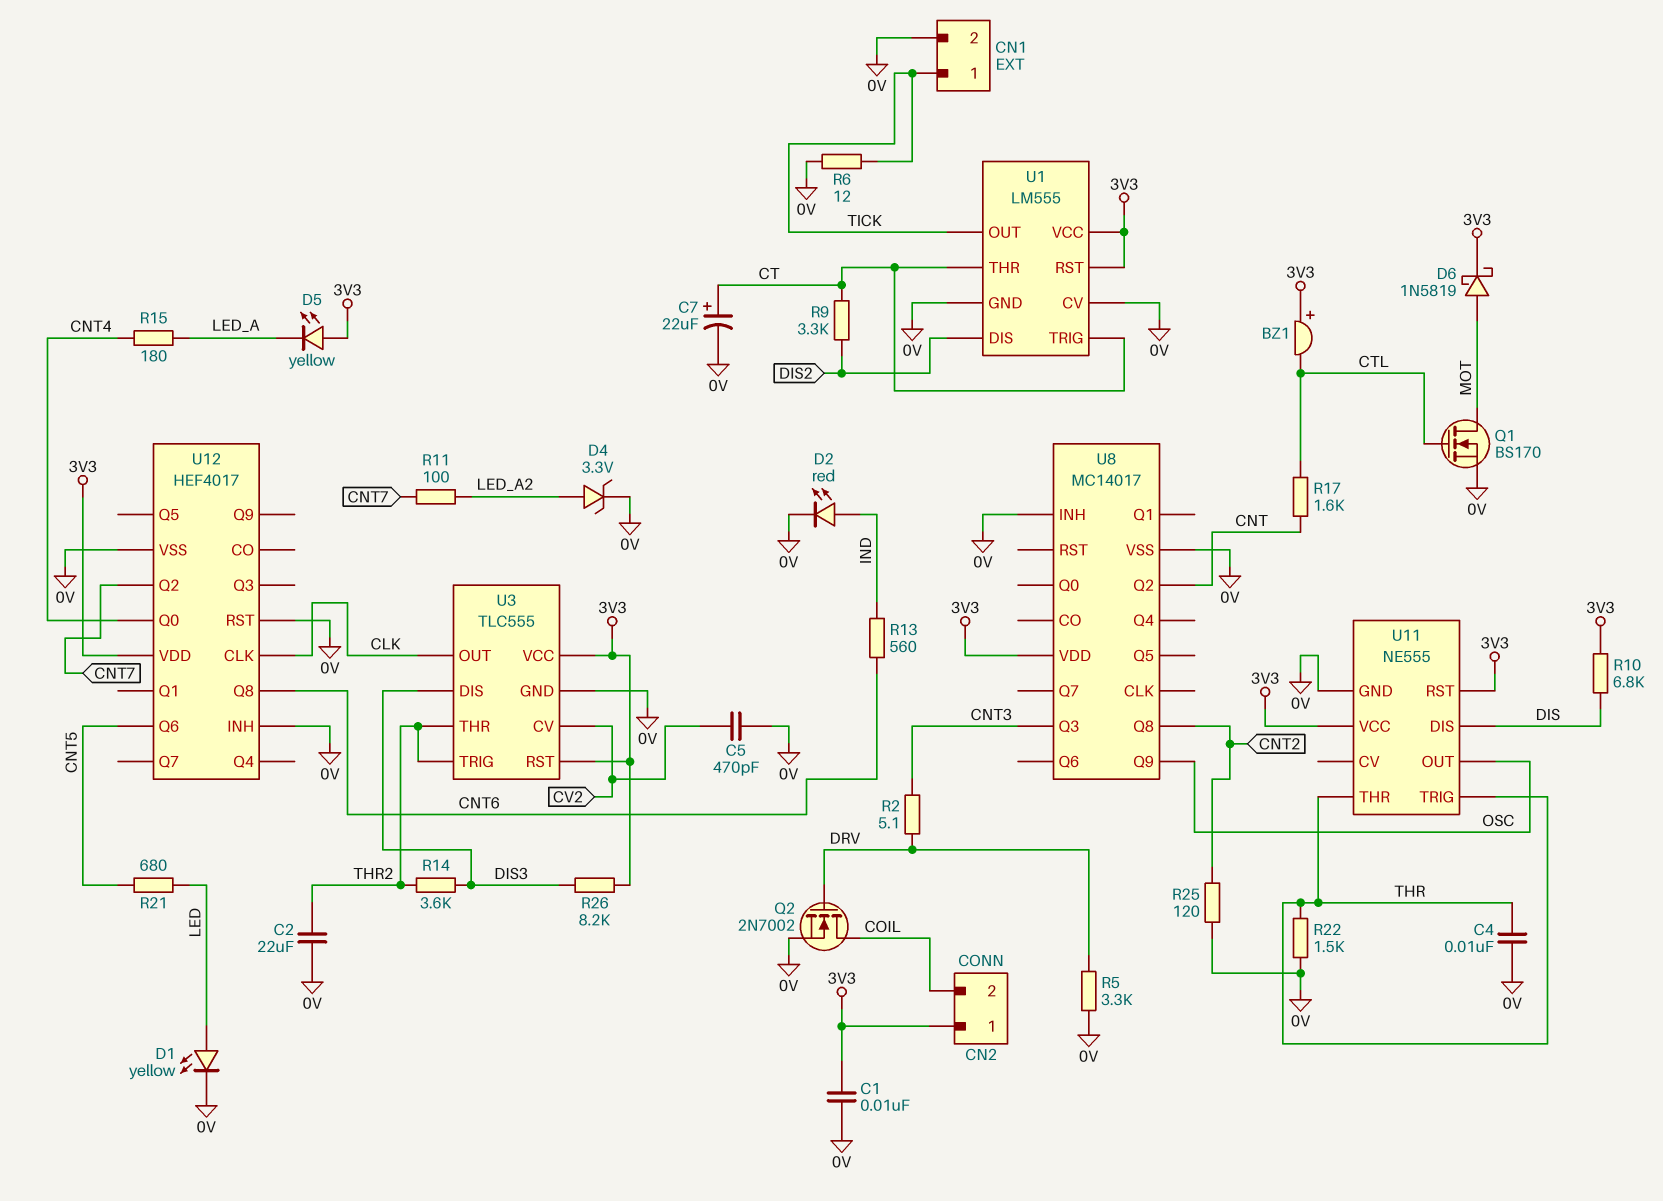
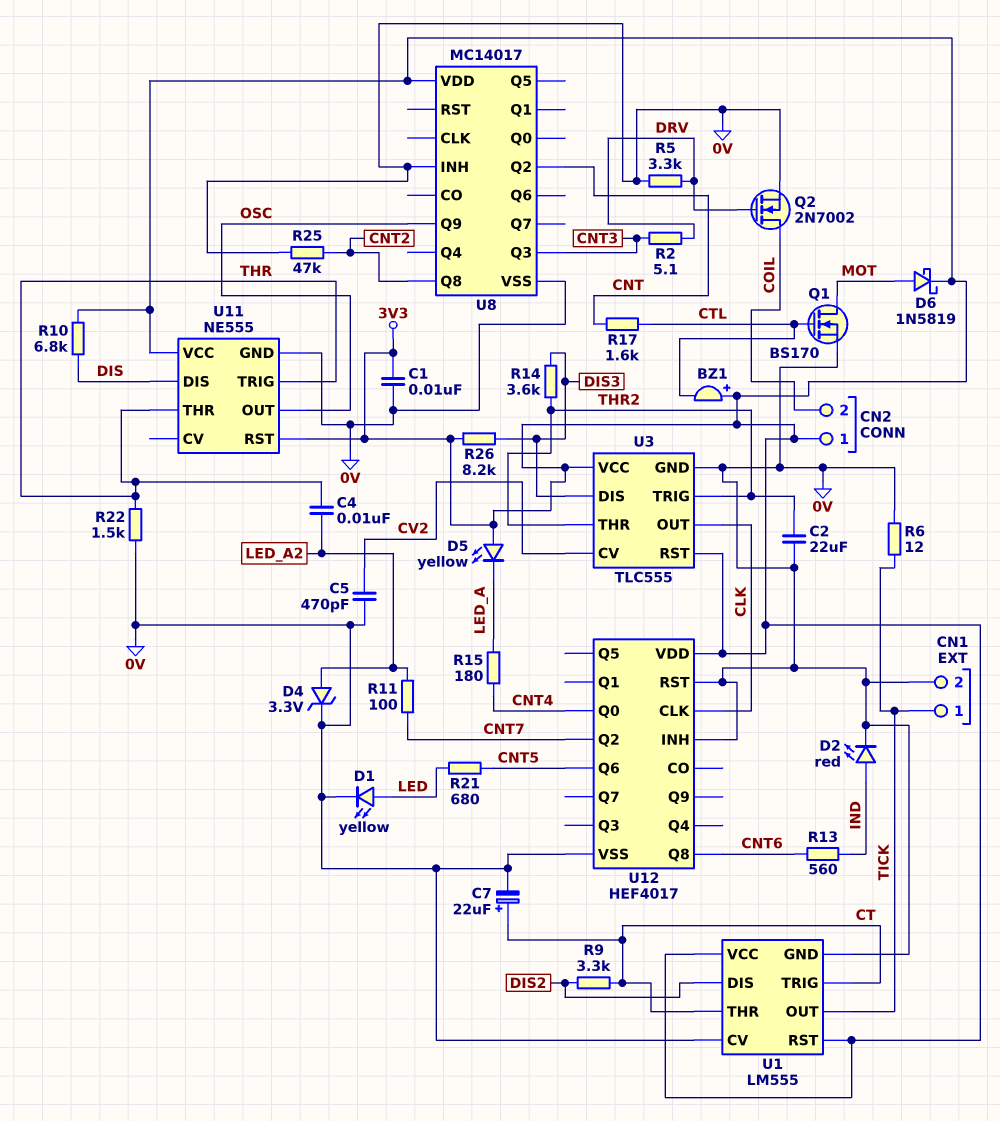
C4: 10nF (0V, THR) -> 10nF (LED_A2, THR)
R25: 120 (0V, CNT2) -> 47k (0V, CNT2)

